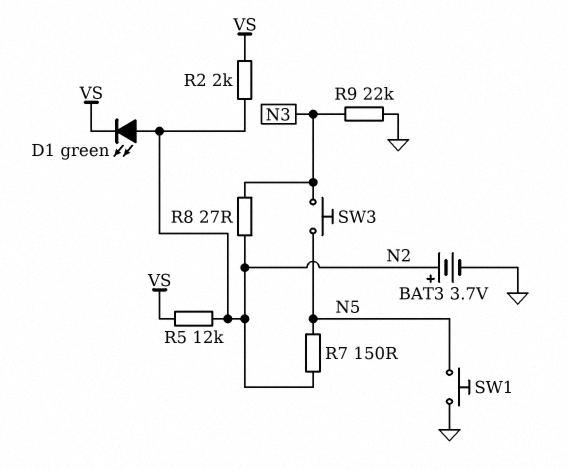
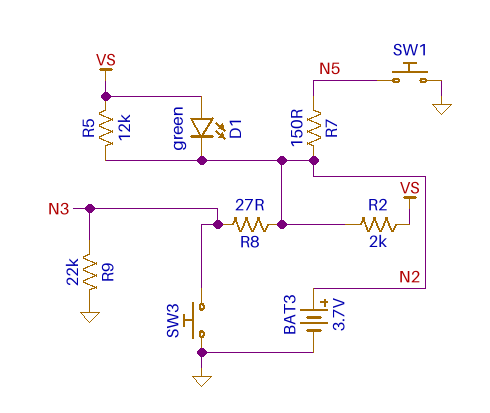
D1: LED green (A N2, K VS) -> LED green (A VS, K N2)
SW3: button (N3, N5) -> button (GND, N3)

